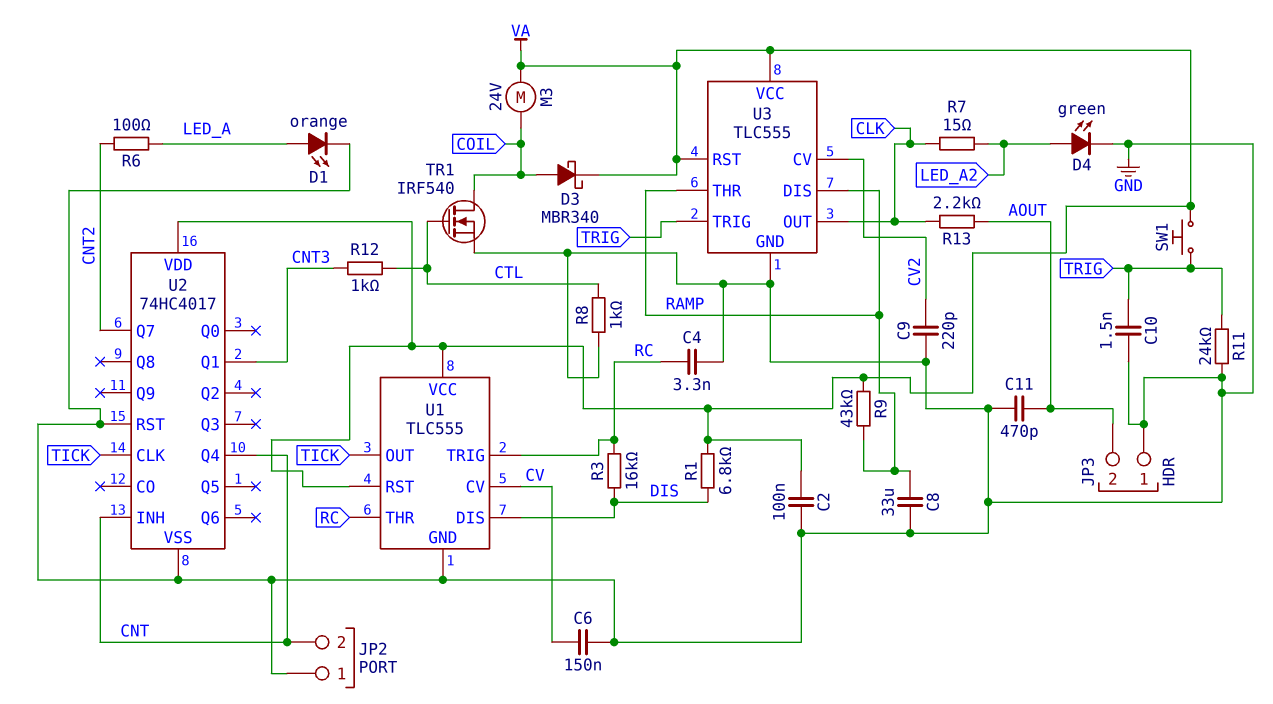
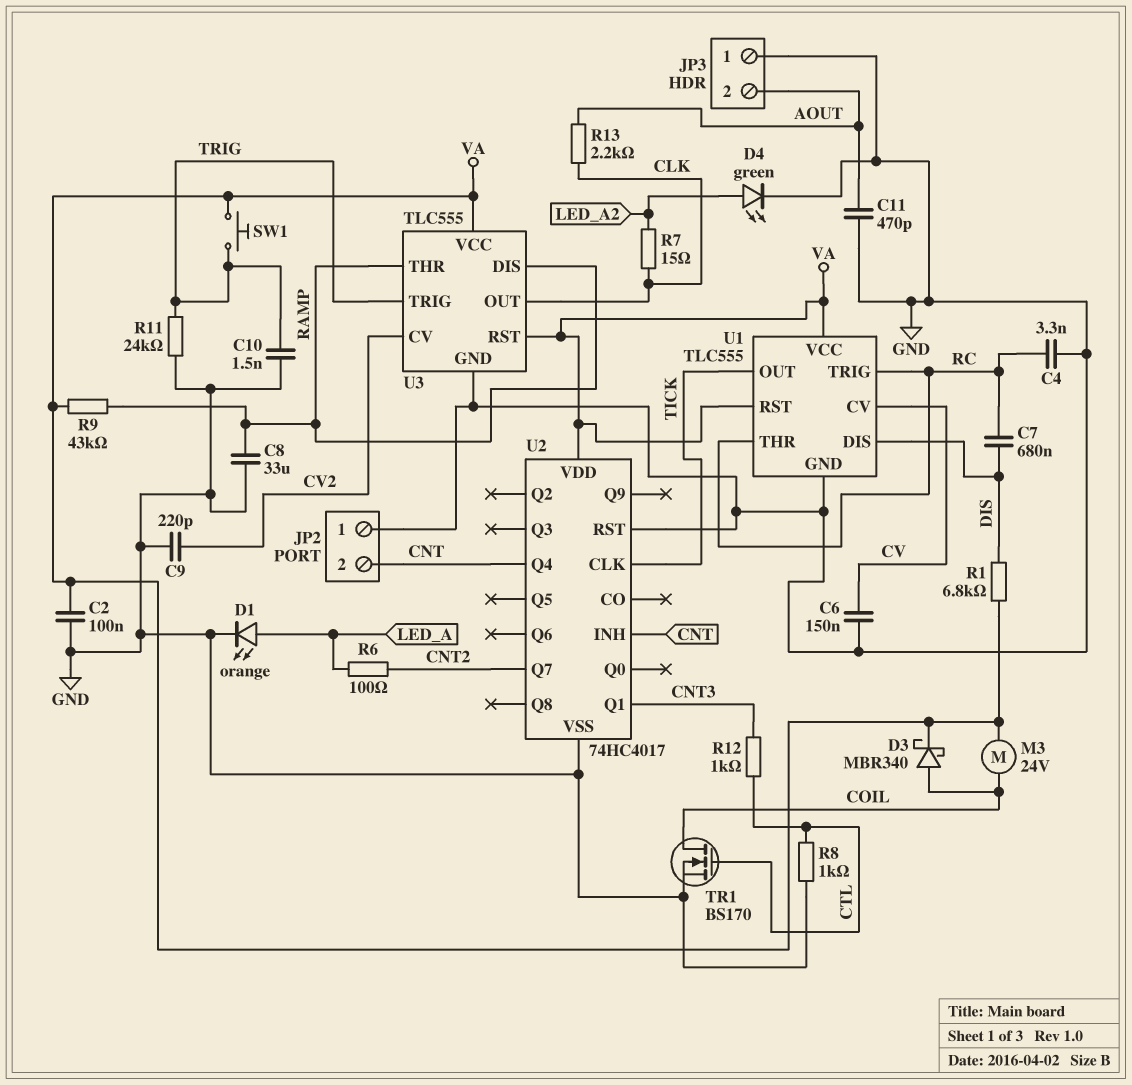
C7: none -> 680nF (DIS, RC)
R3: 16k (DIS, RC) -> none
TR1: NMOS IRF540 (G CTL, D COIL, S GND) -> NMOS BS170 (G CTL, D COIL, S GND)

